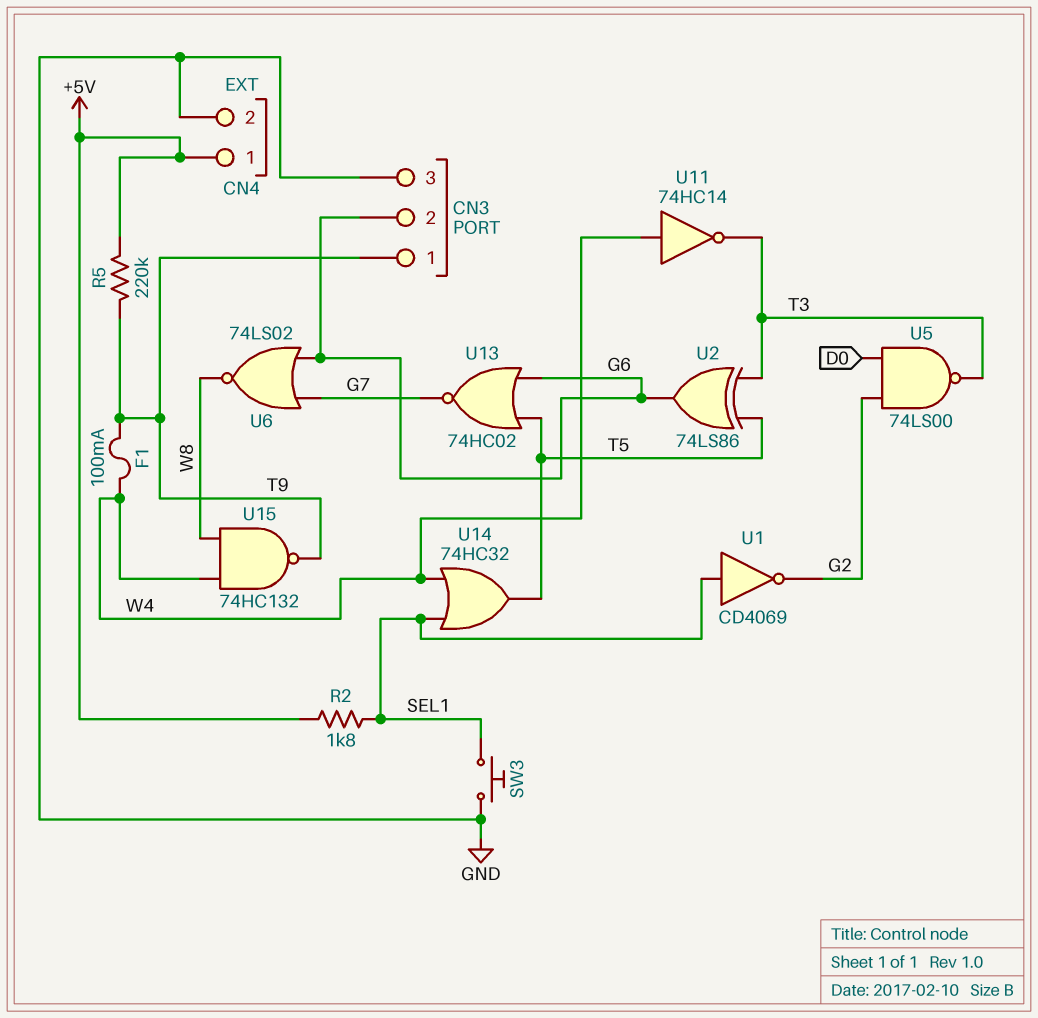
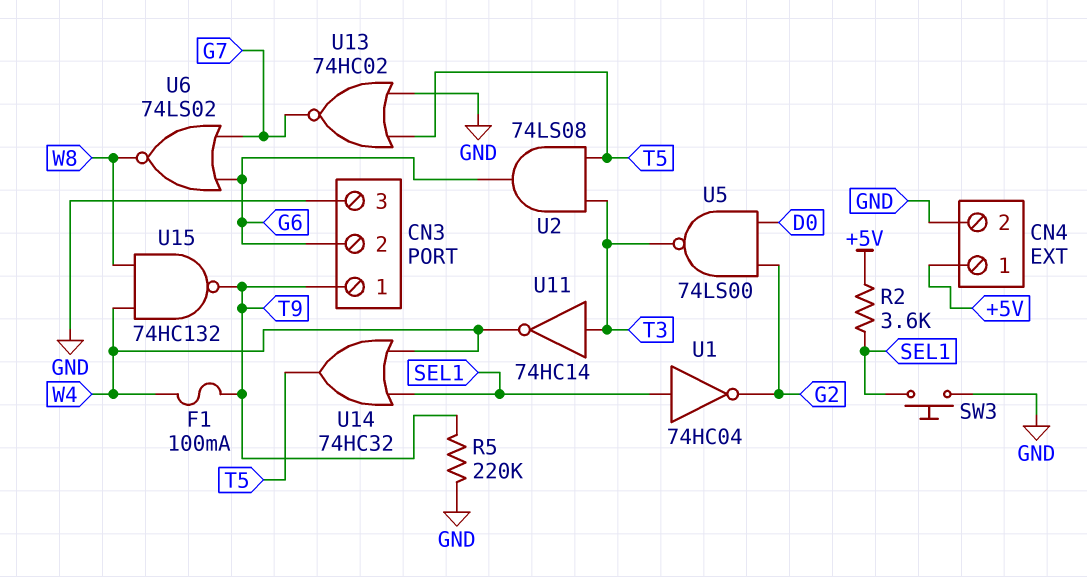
R2: 1.8k (+5V, SEL1) -> 3.6k (+5V, SEL1)
R5: 220k (+5V, T9) -> 220k (GND, T9)
U1: NOT CD4069 (in SEL1, out G2) -> NOT 74HC04 (in SEL1, out G2)
U2: XOR 74LS86 (in T3, in T5, out G6) -> AND 74LS08 (in T3, in T5, out G6)
U11: NOT 74HC14 (in W4, out T3) -> NOT 74HC14 (in T3, out W4)
U13: NOR 74HC02 (in G6, in T5, out G7) -> NOR 74HC02 (in GND, in T5, out G7)

